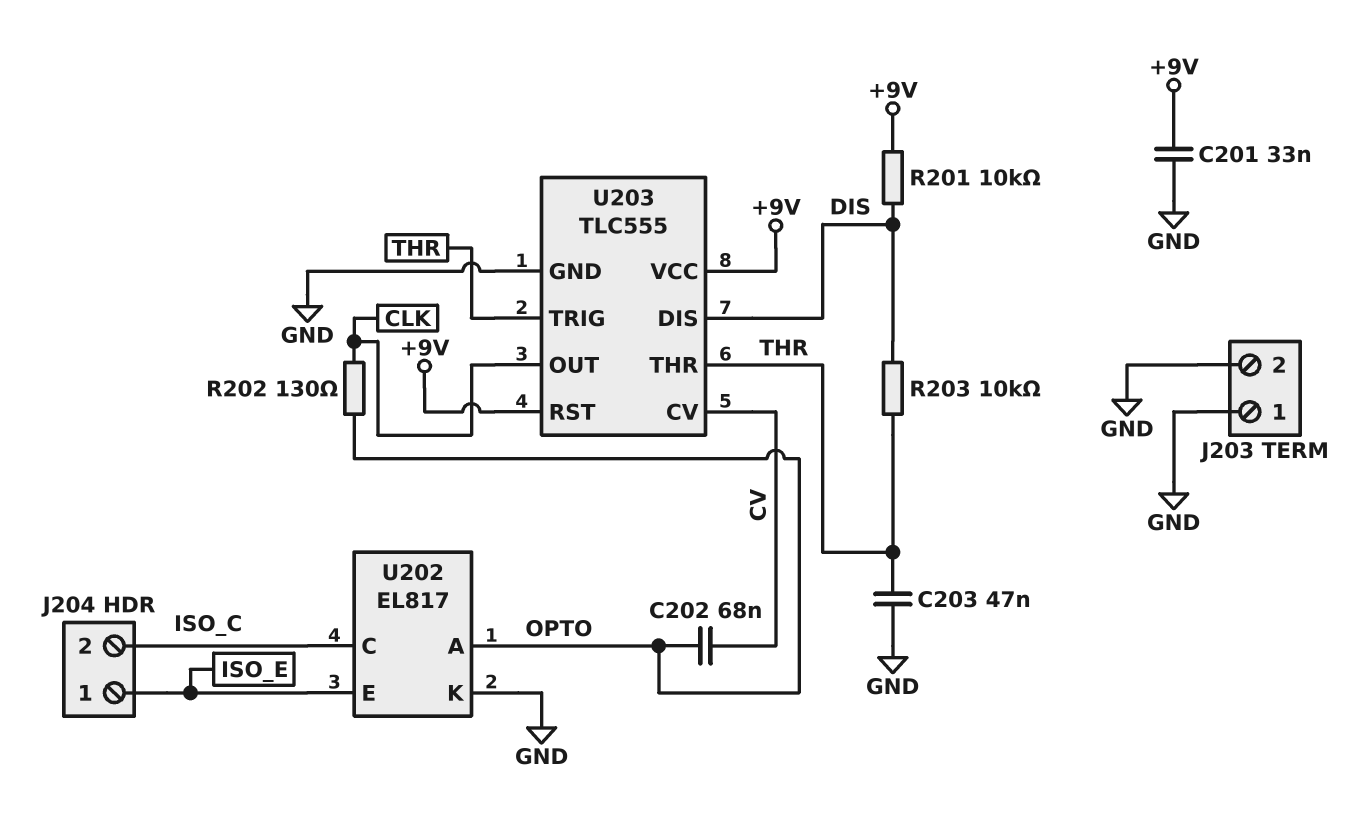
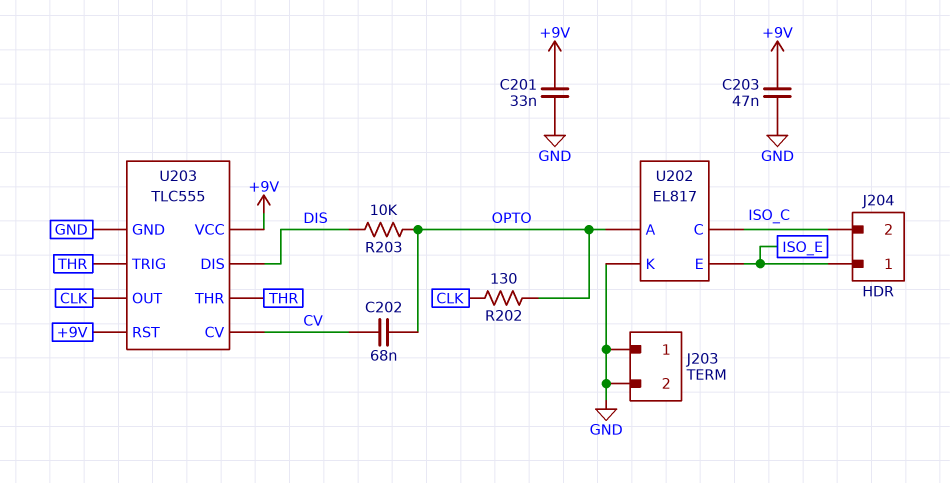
C203: 47nF (GND, THR) -> 47nF (+9V, GND)
R201: 10k (+9V, DIS) -> none
R203: 10k (DIS, THR) -> 10k (DIS, OPTO)

